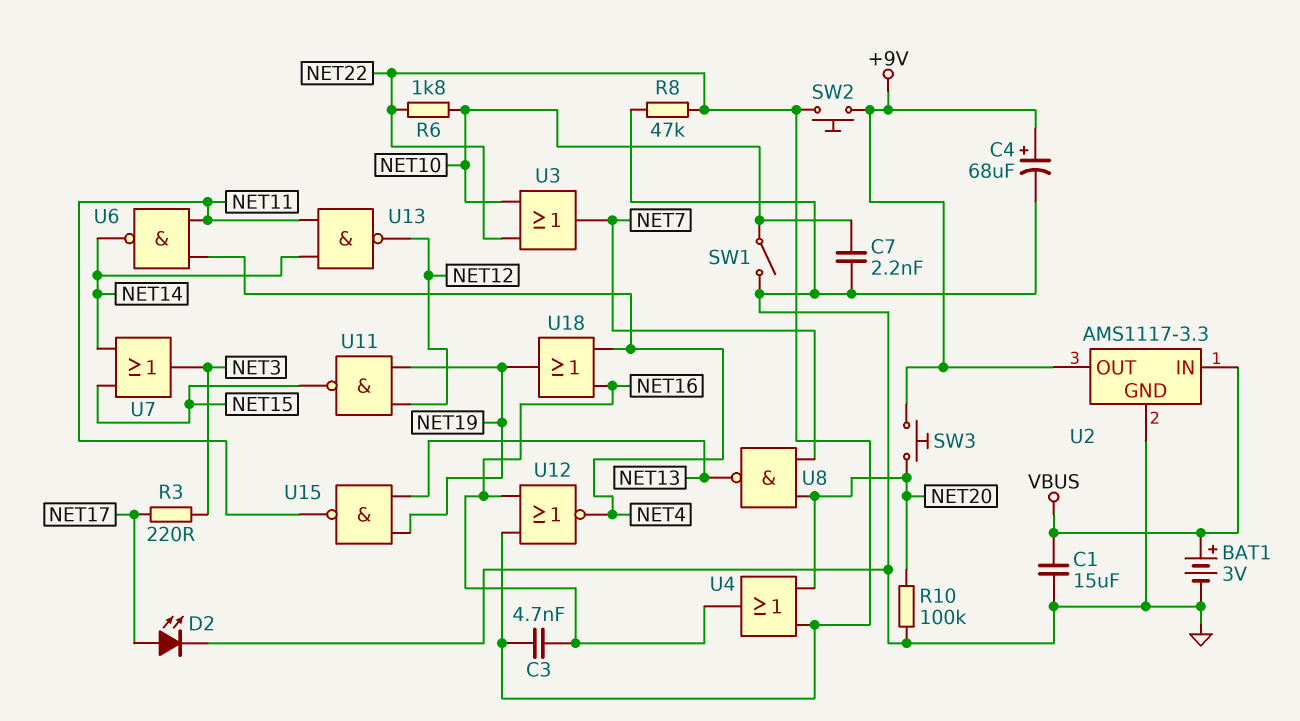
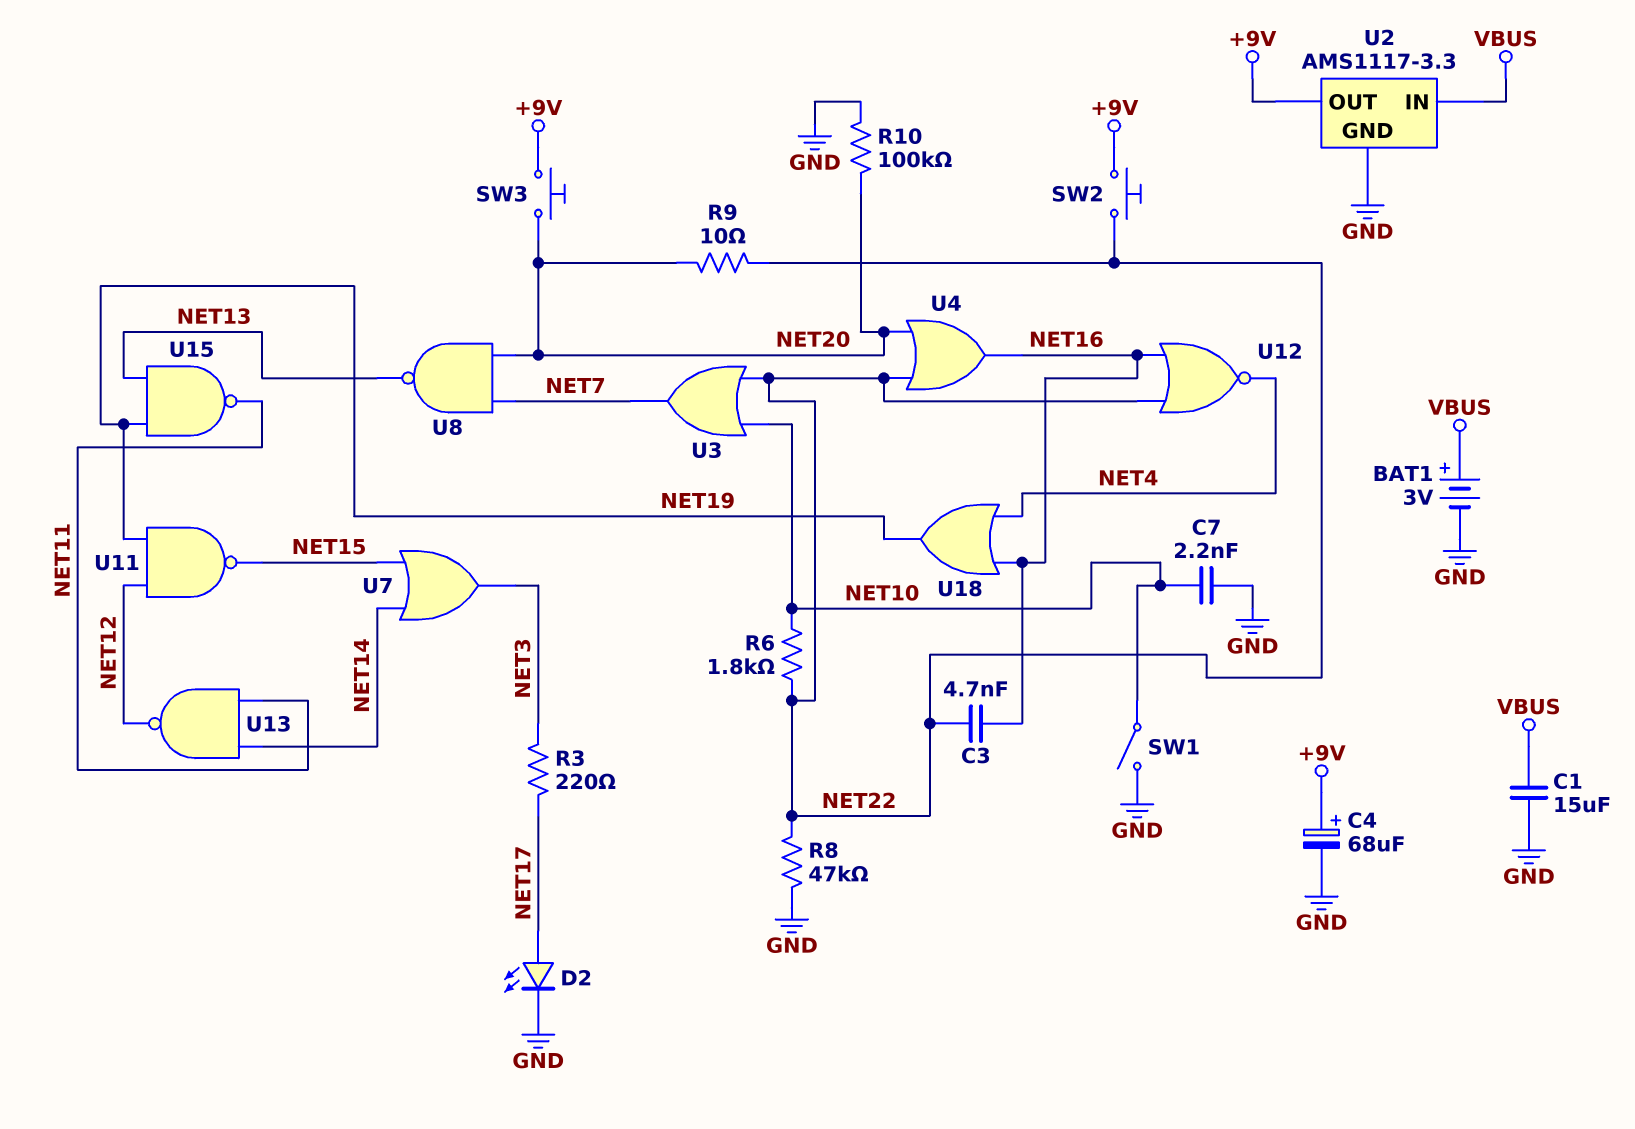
R9: none -> 10 (NET20, NET22)
U6: NAND (in NET4, in NET11, out NET14) -> none

